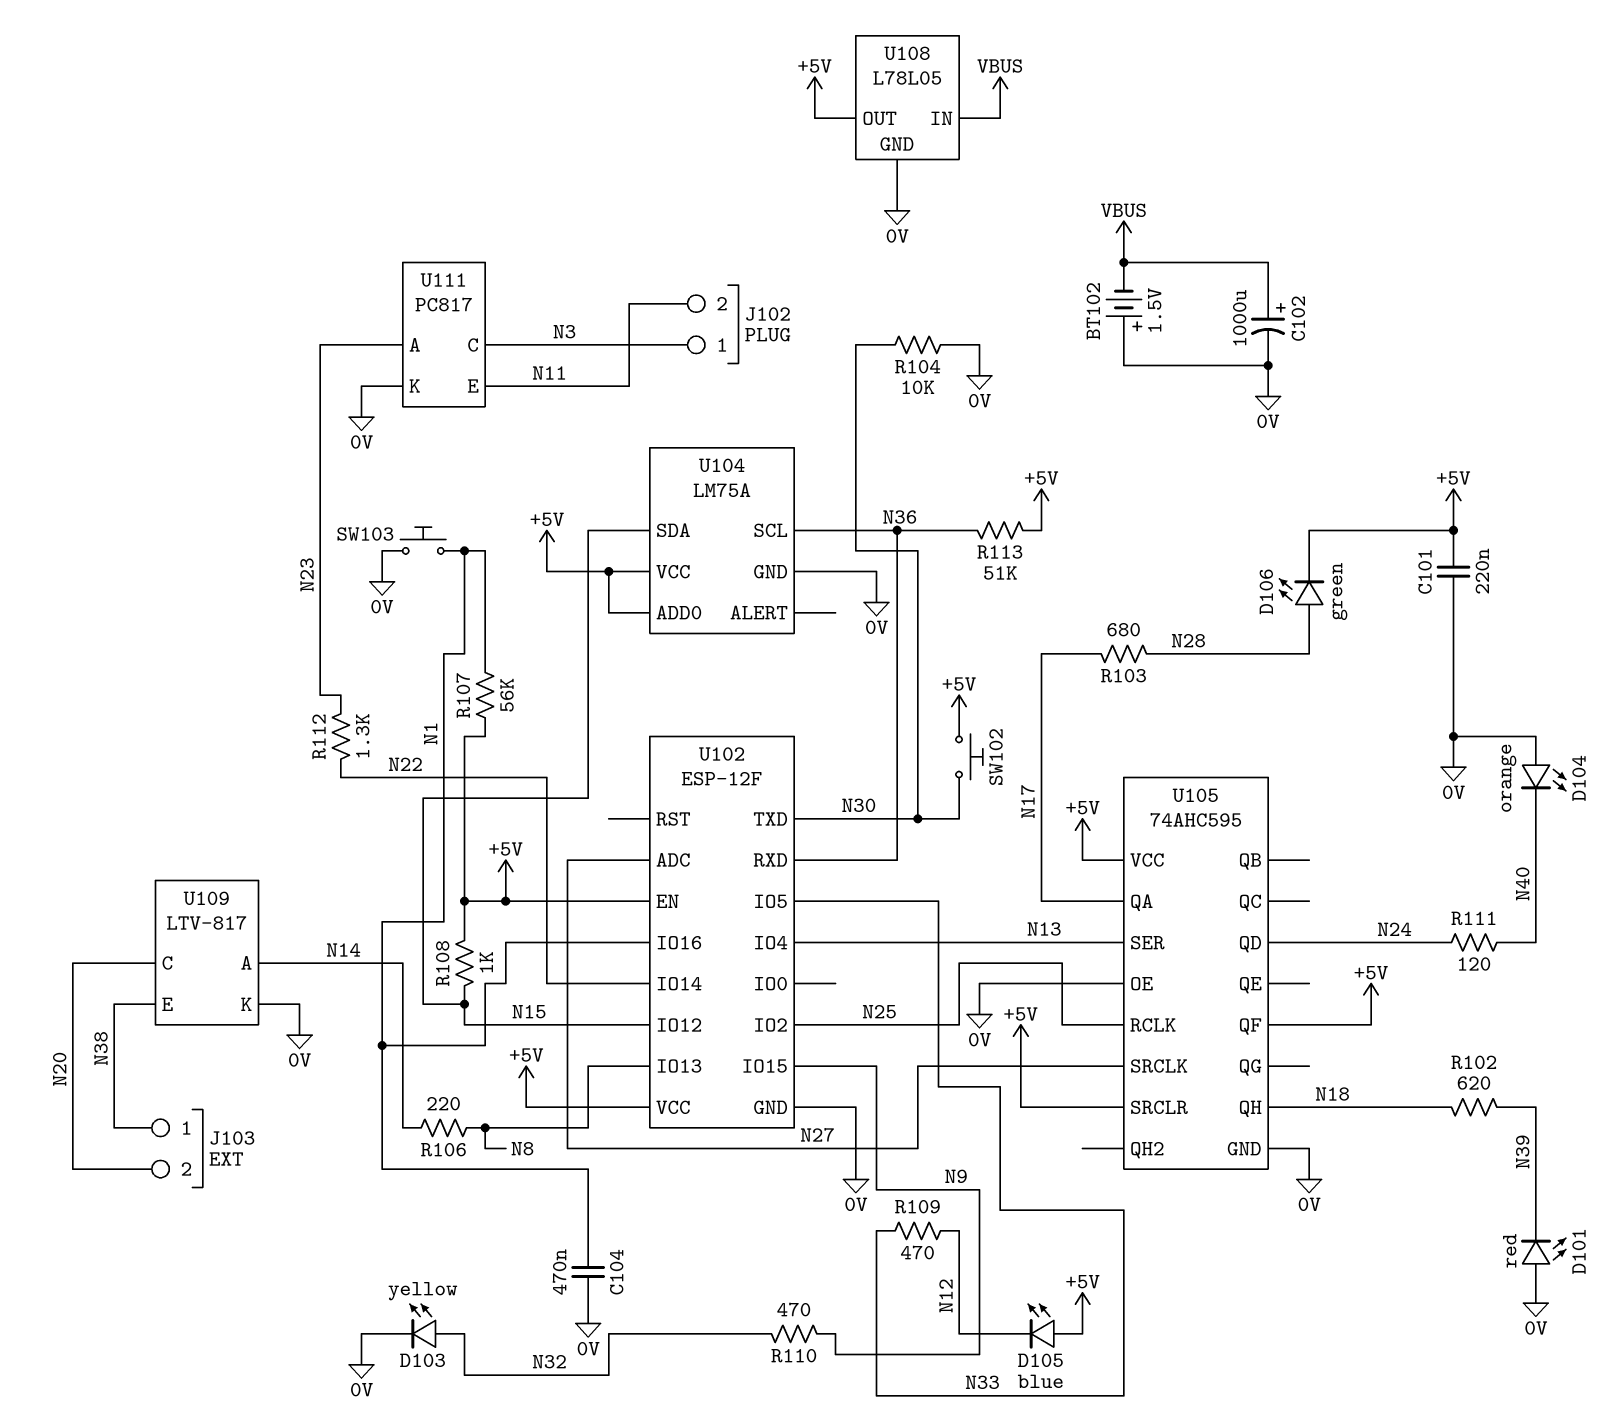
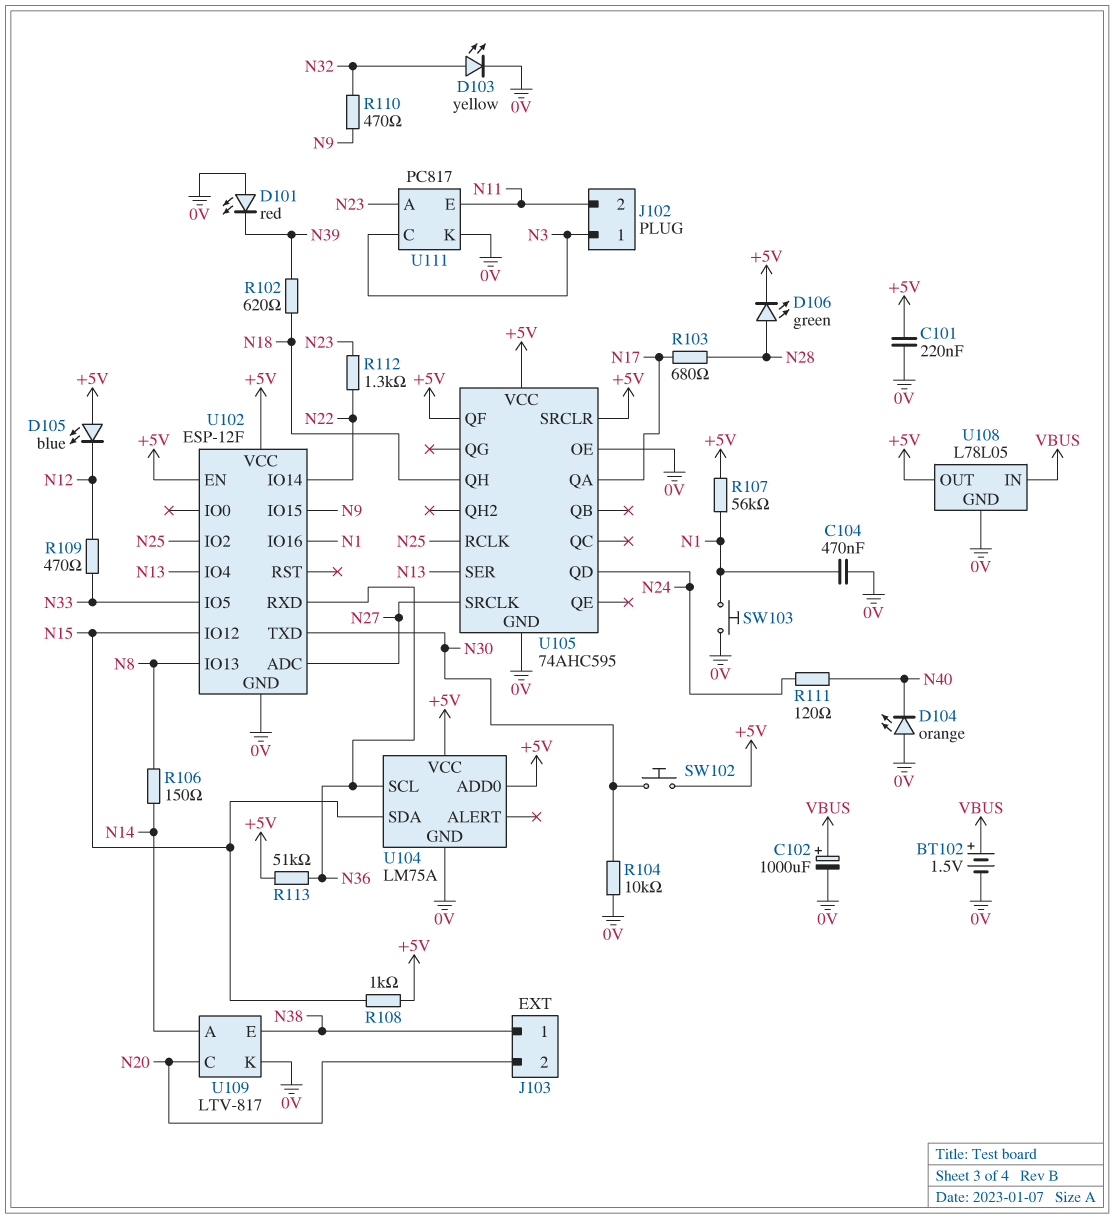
BT102: 1.5V (plus 0V, minus VBUS) -> 1.5V (plus VBUS, minus 0V)
R106: 220 (N8, N14) -> 150 (N8, N14)

